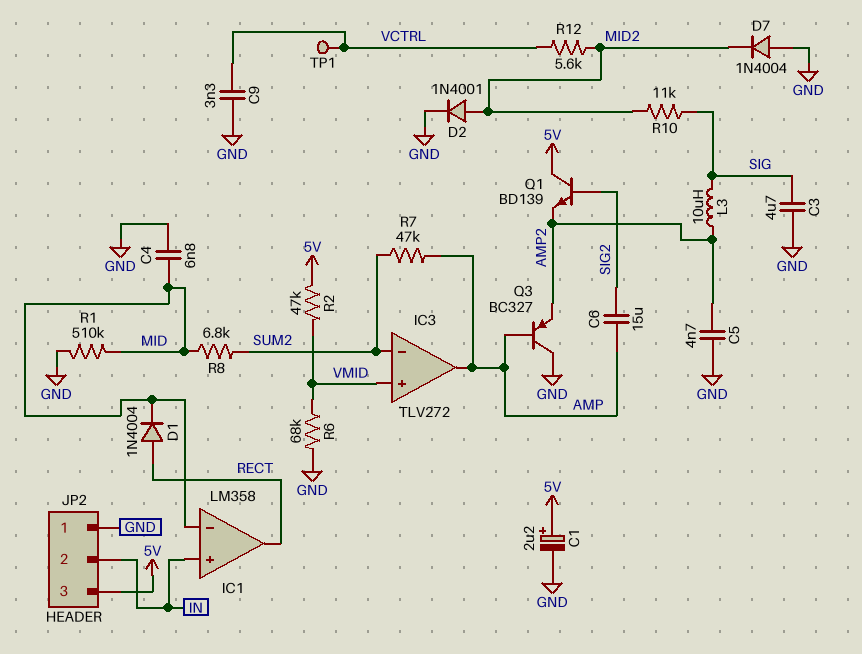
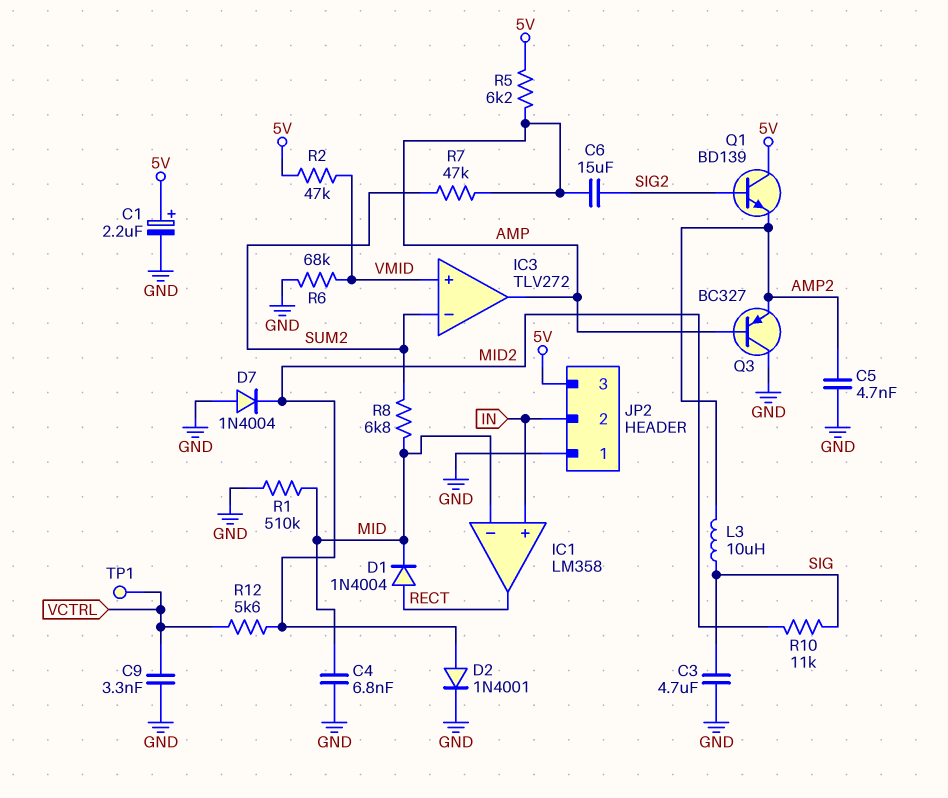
R5: none -> 6.2k (5V, AMP)

